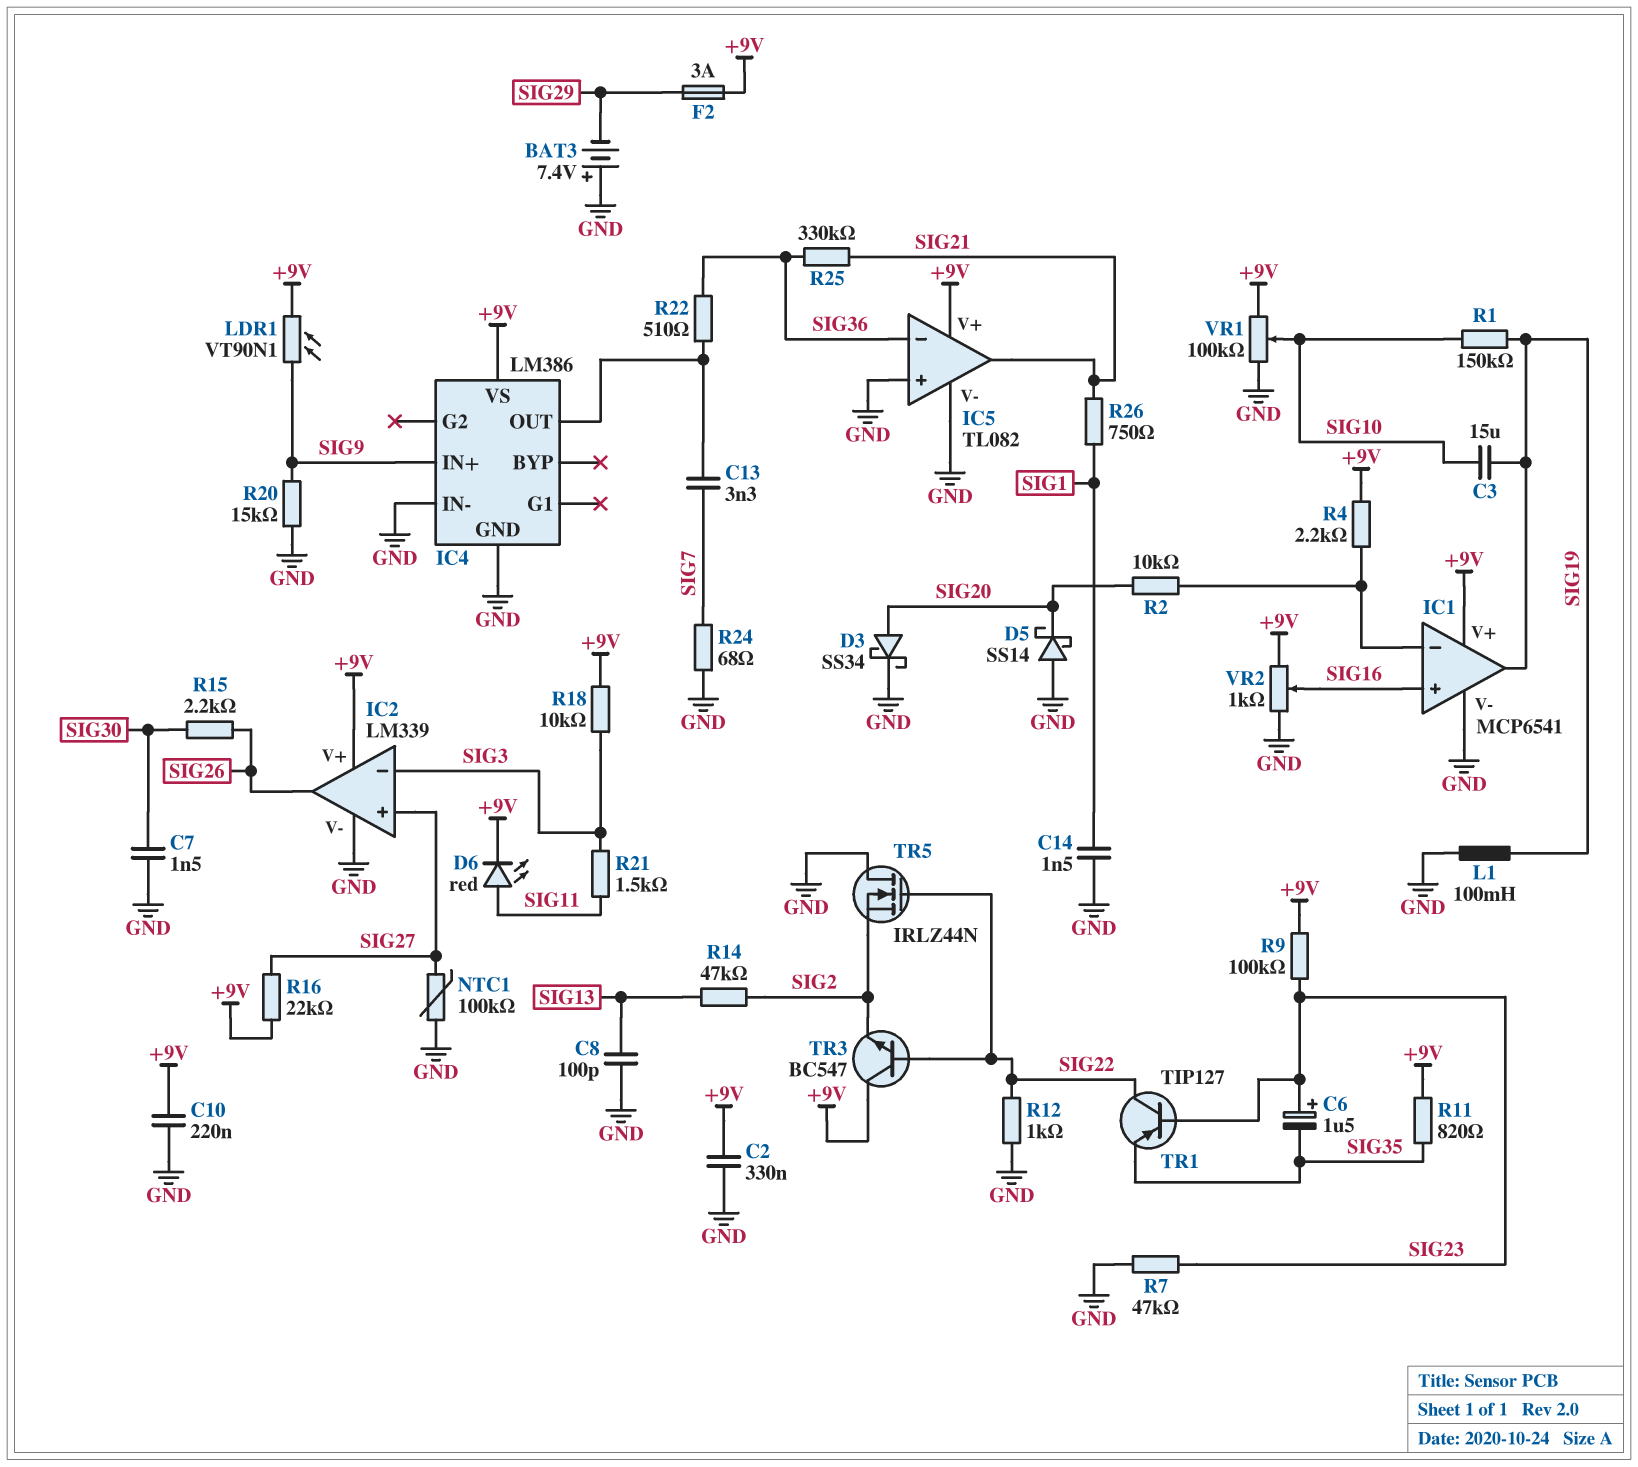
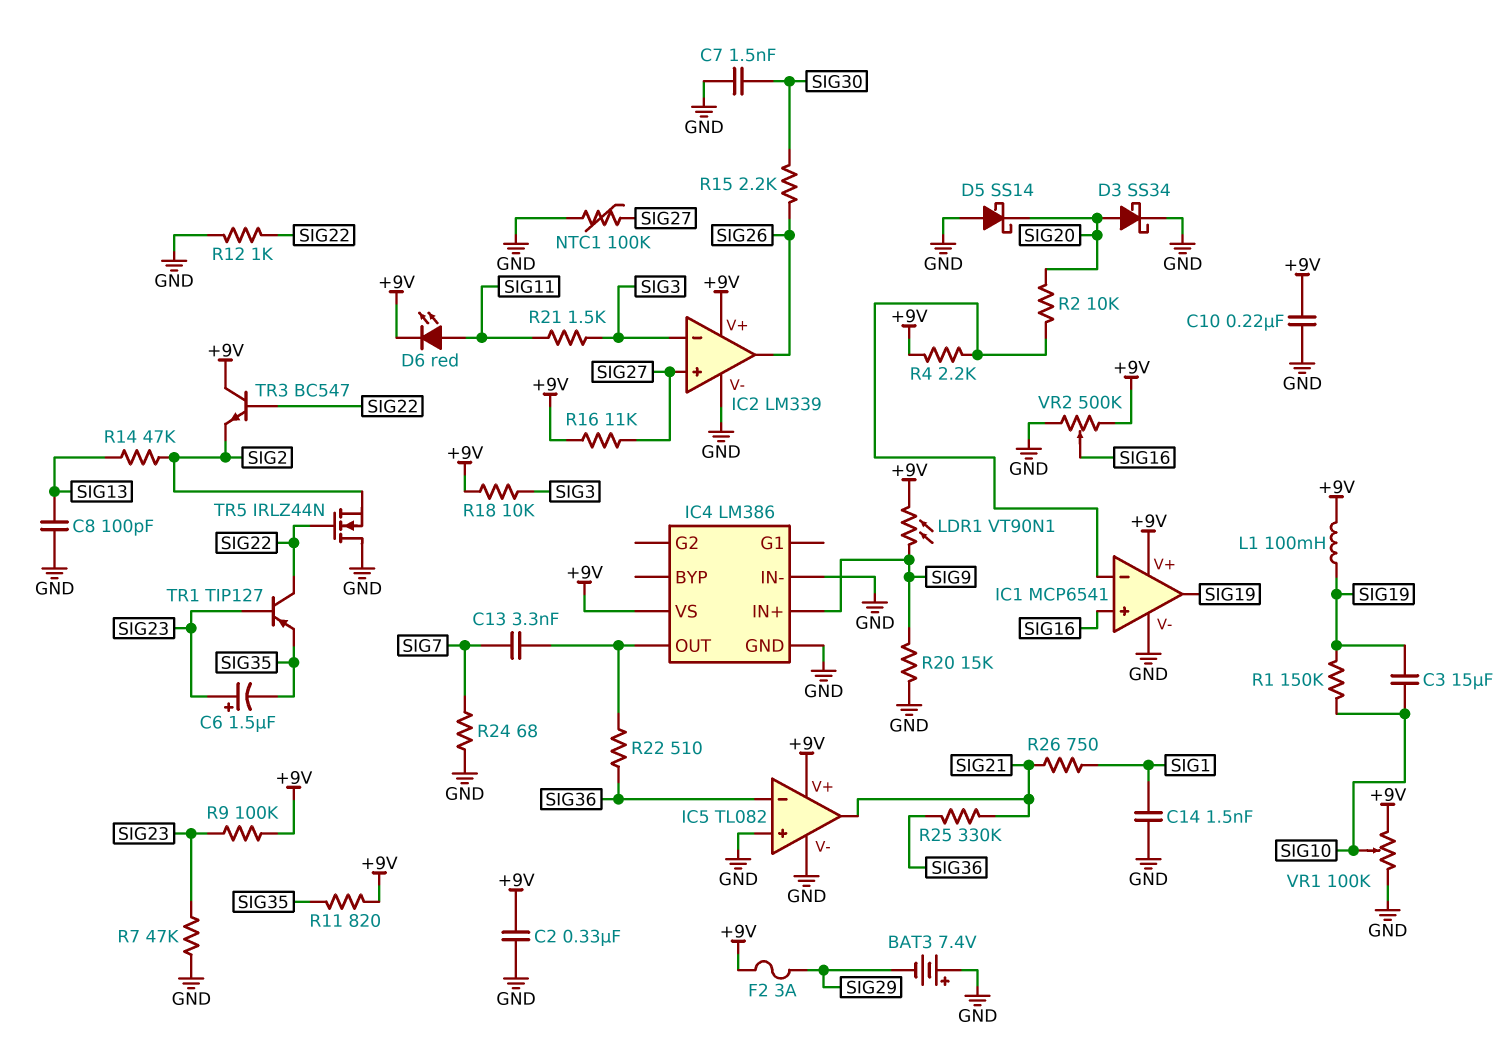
L1: 100mH (GND, SIG19) -> 100mH (+9V, SIG19)
R16: 22k (+9V, SIG27) -> 11k (+9V, SIG27)
VR2: 1k (+9V, GND, wiper SIG16) -> 500k (+9V, GND, wiper SIG16)

